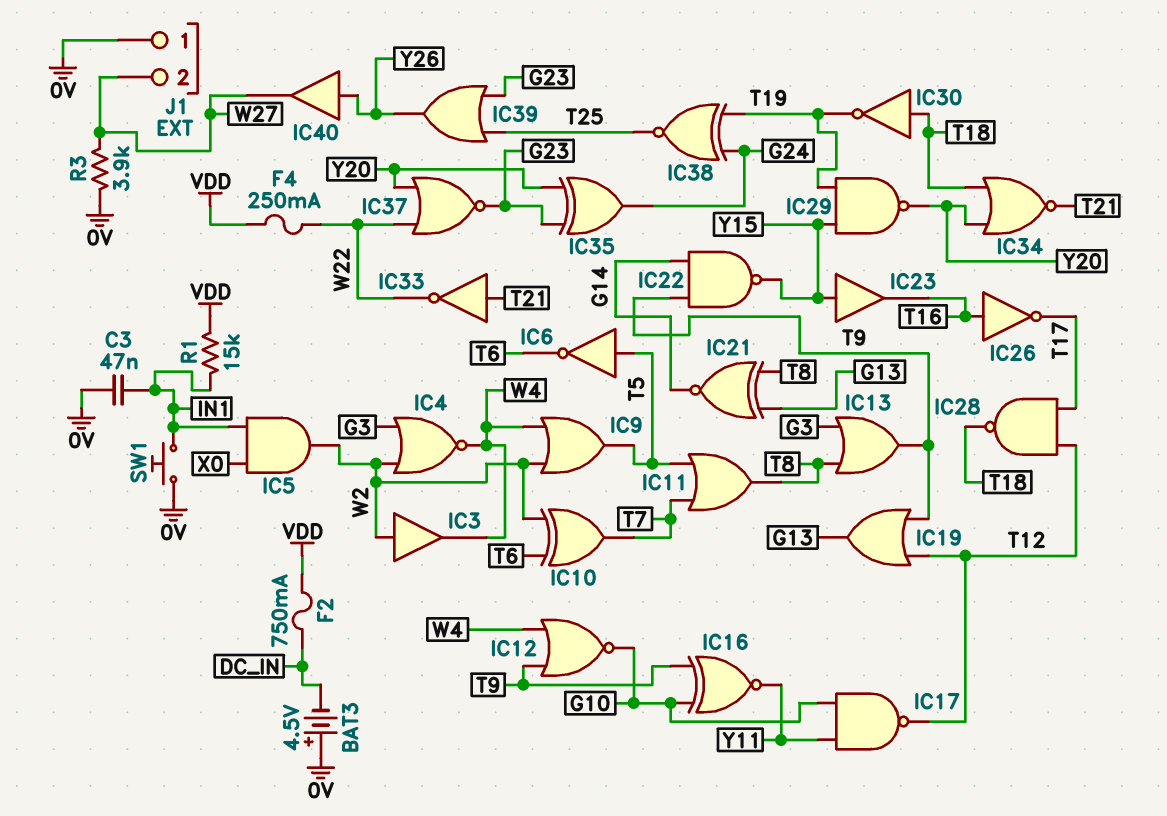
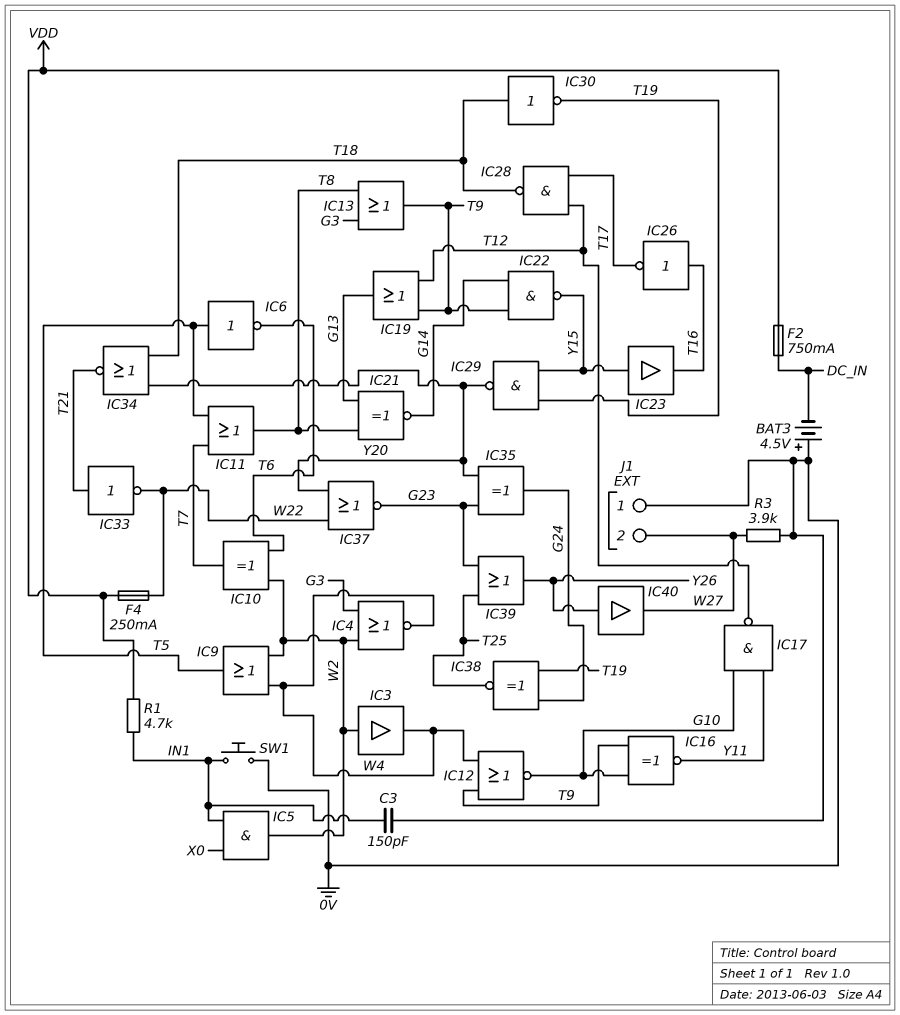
C3: 47nF (0V, IN1) -> 150pF (0V, IN1)
R1: 15k (IN1, VDD) -> 4.7k (IN1, VDD)

